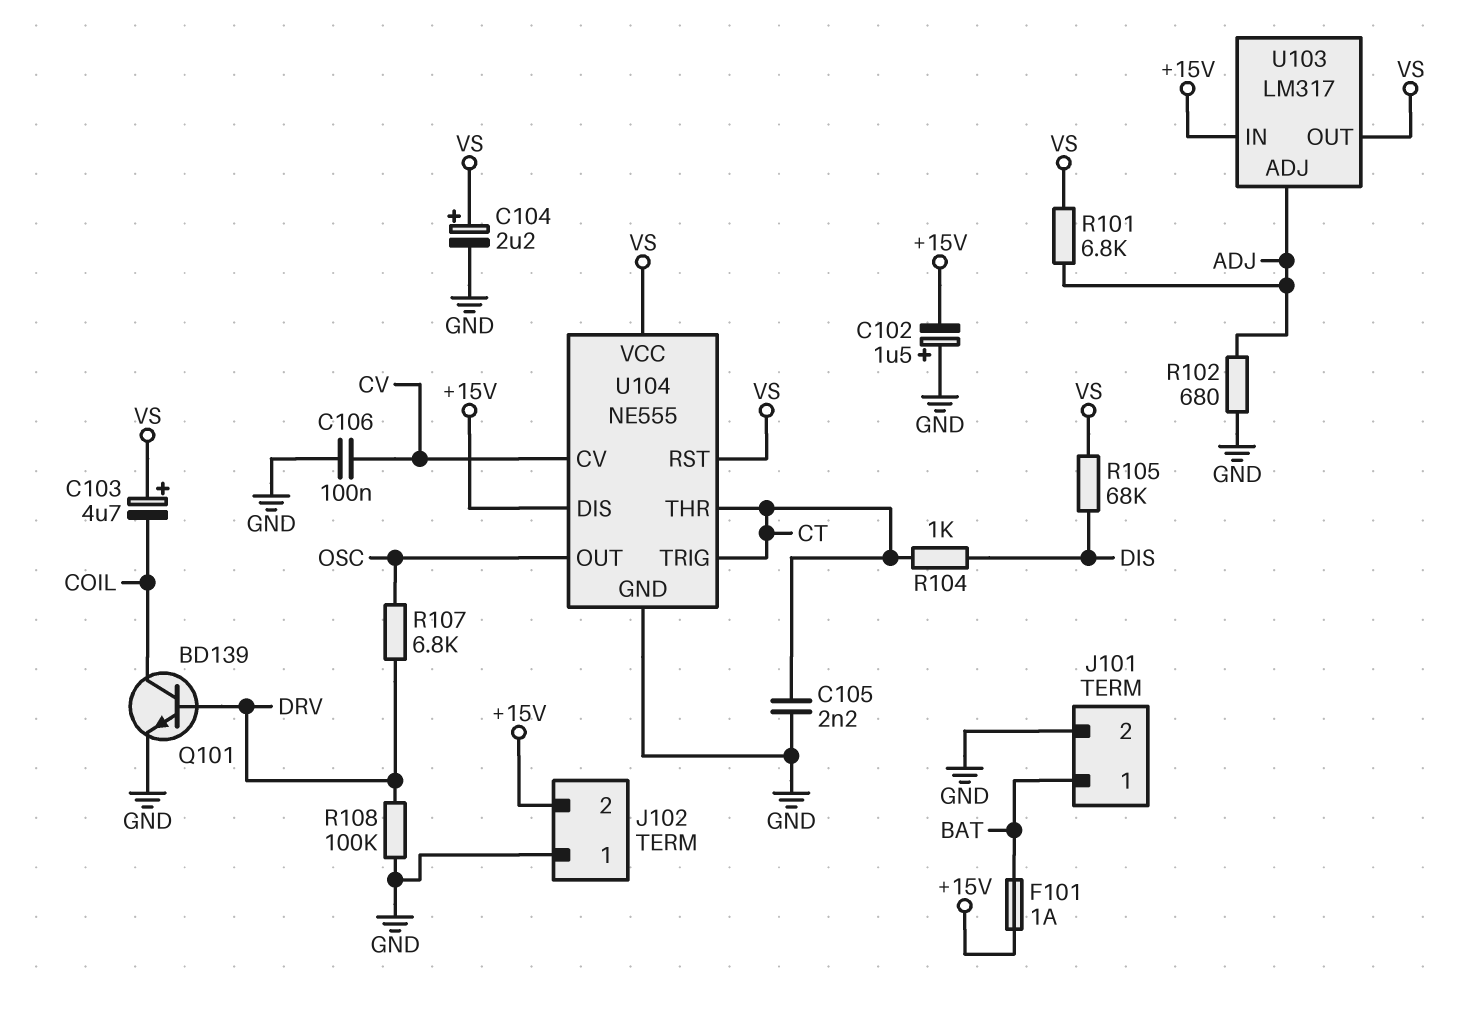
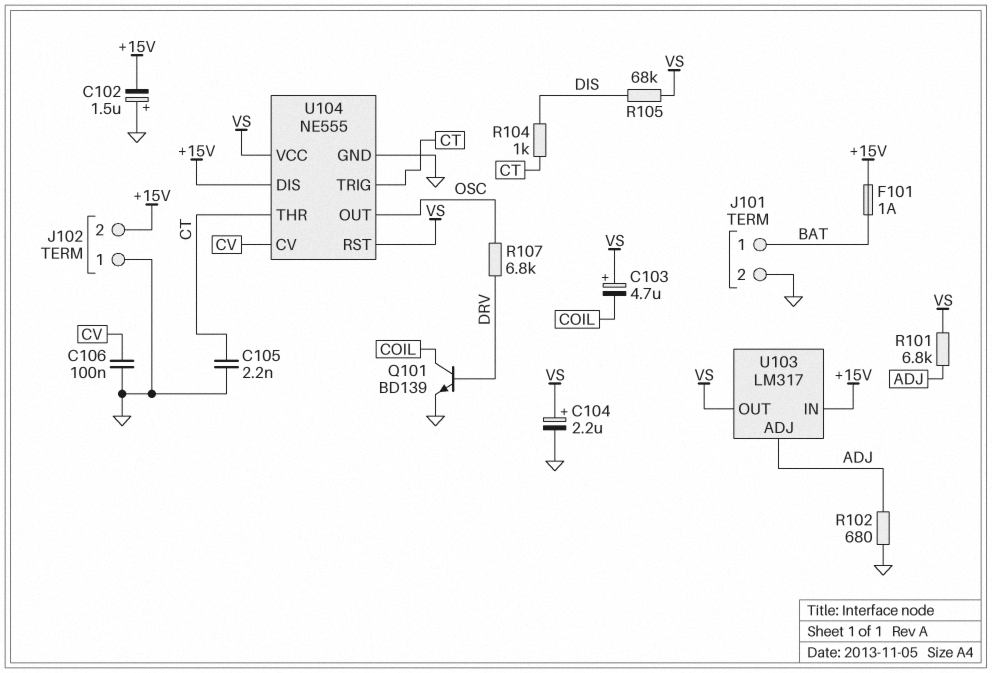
R108: 100k (DRV, GND) -> none

